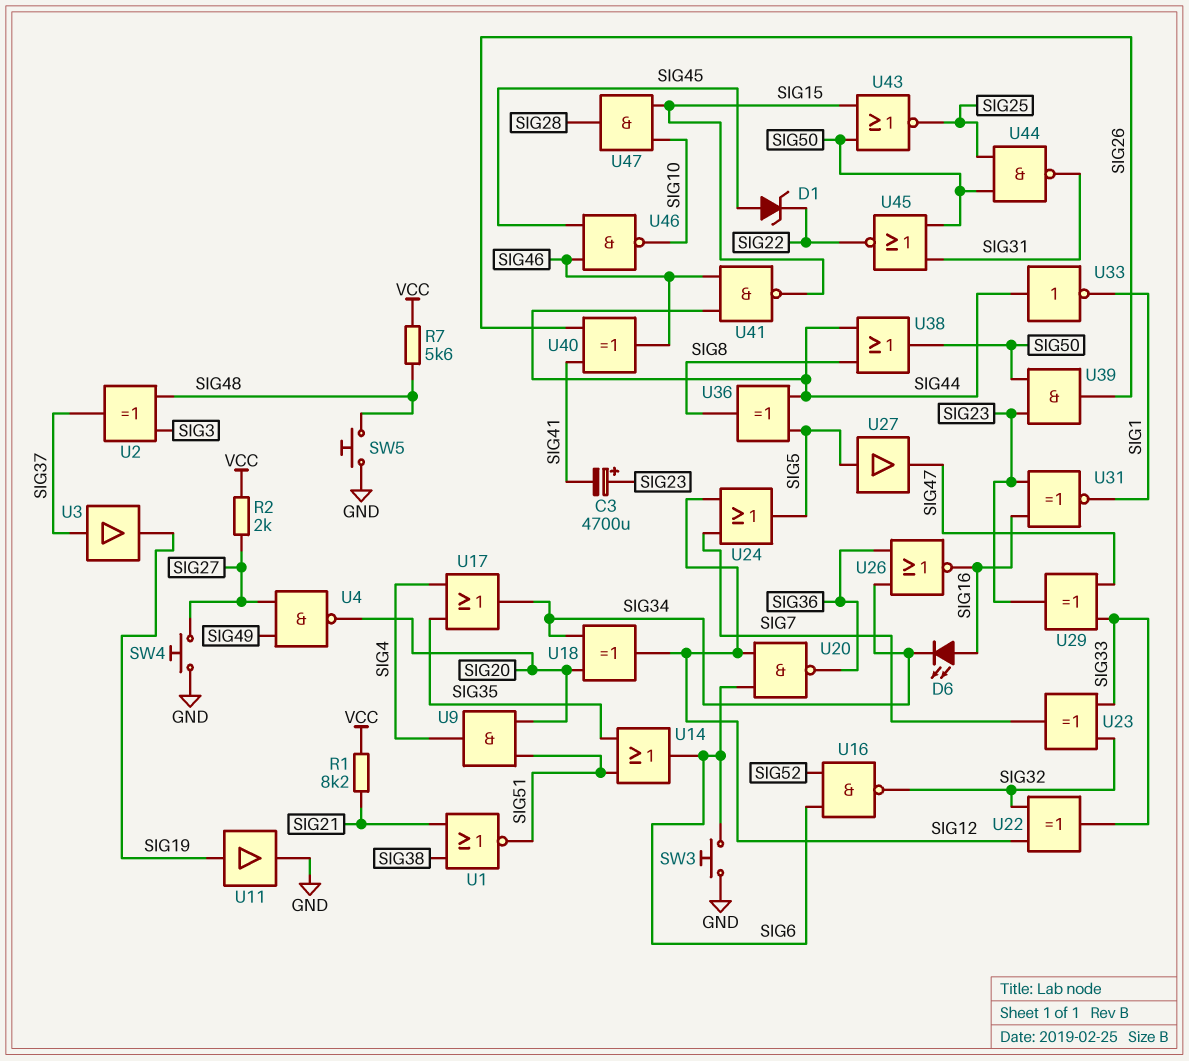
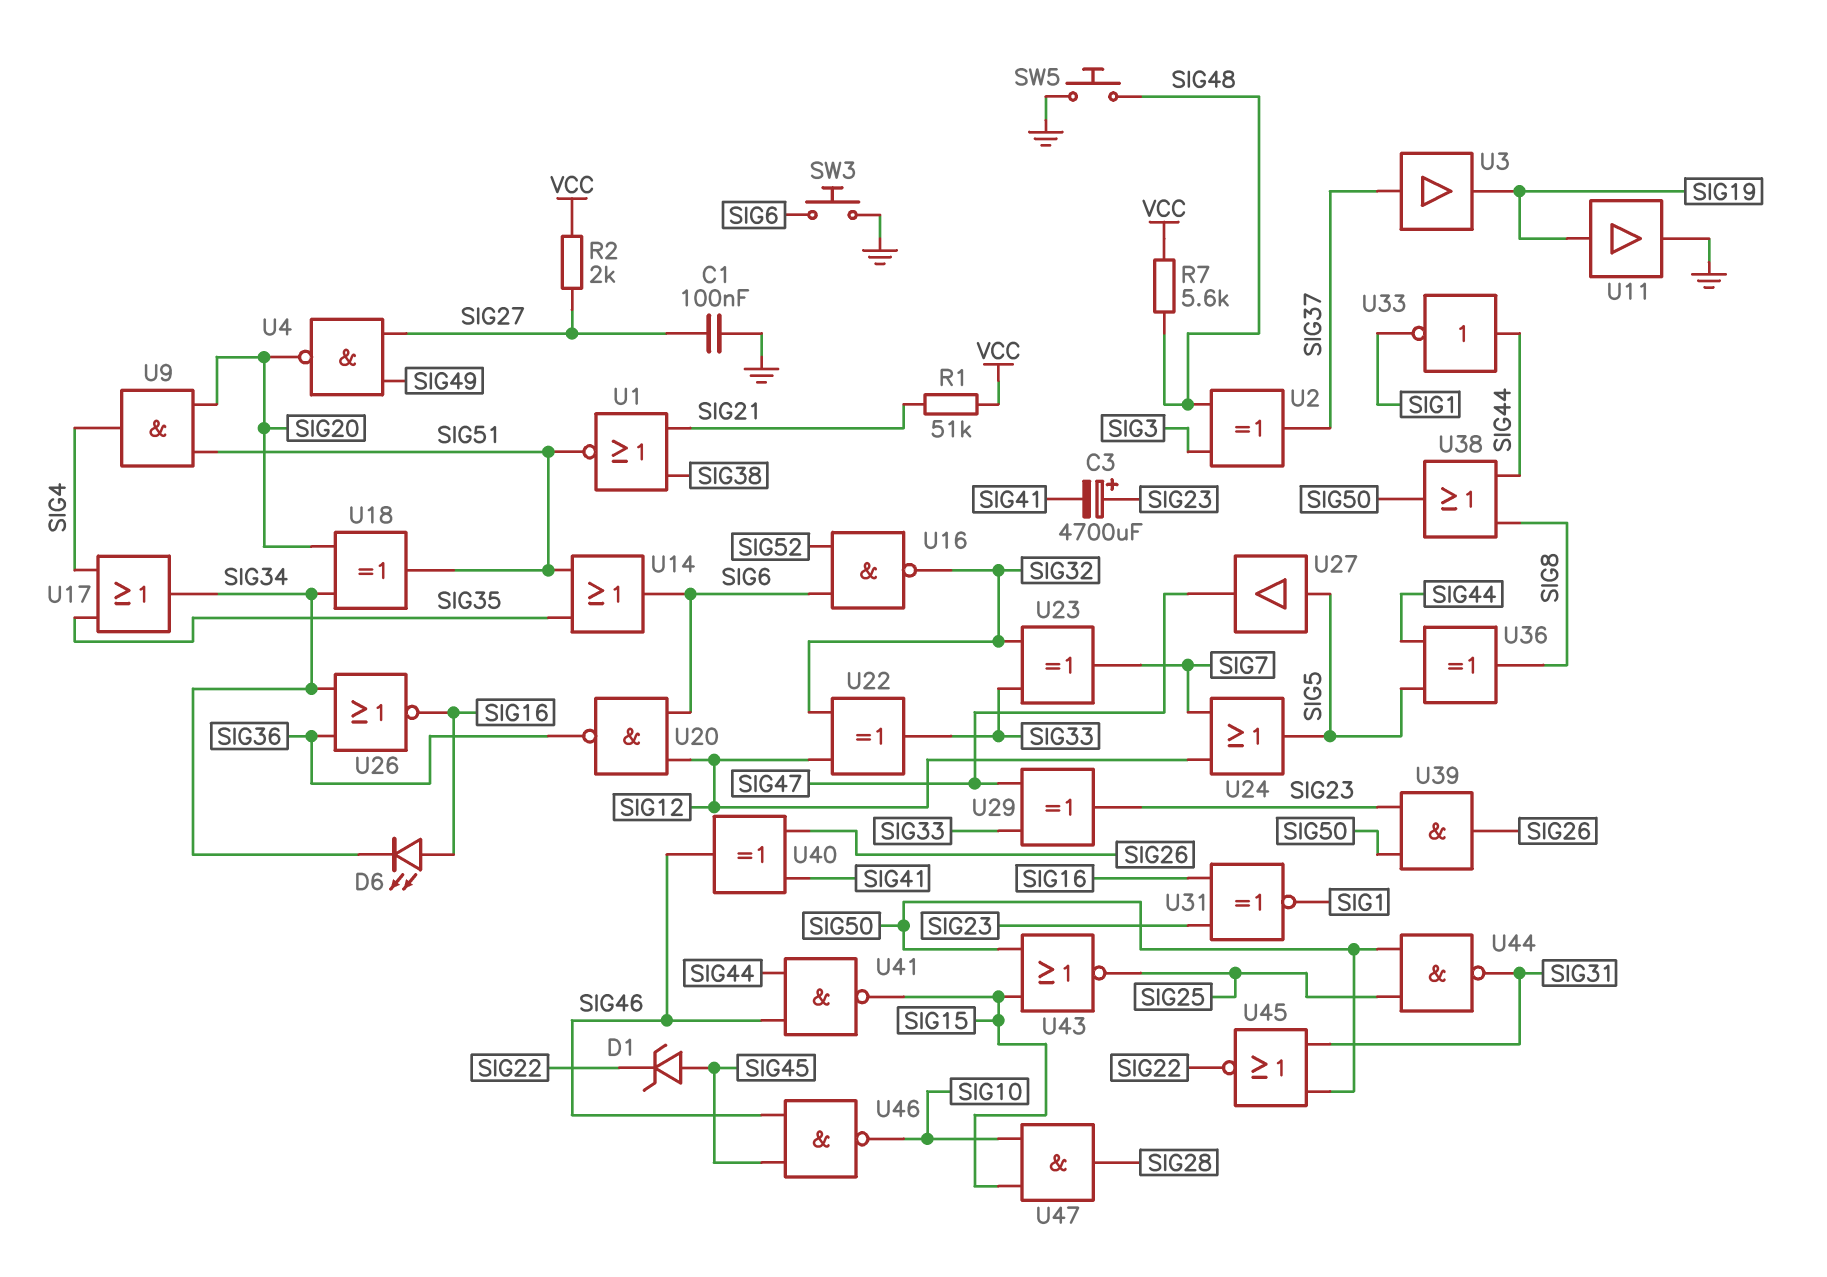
C1: none -> 100nF (GND, SIG27)
R1: 8.2k (SIG21, VCC) -> 51k (SIG21, VCC)
SW4: button (GND, SIG27) -> none
U18: XOR (in SIG20, in SIG34, out SIG12) -> XOR (in SIG20, in SIG34, out SIG51)

